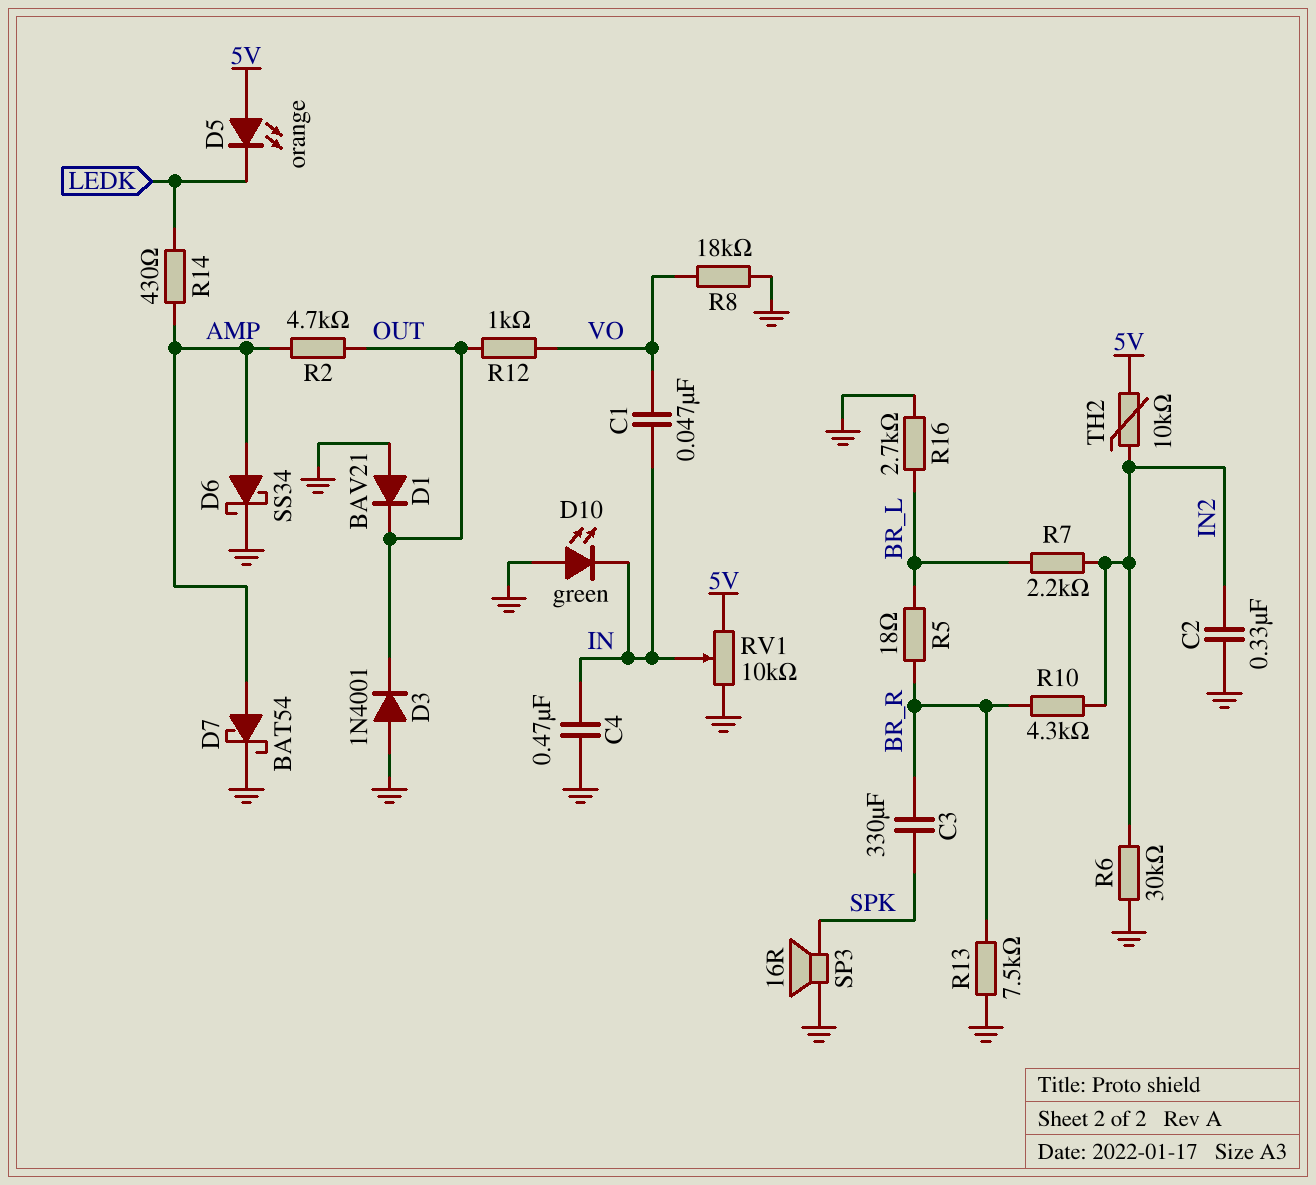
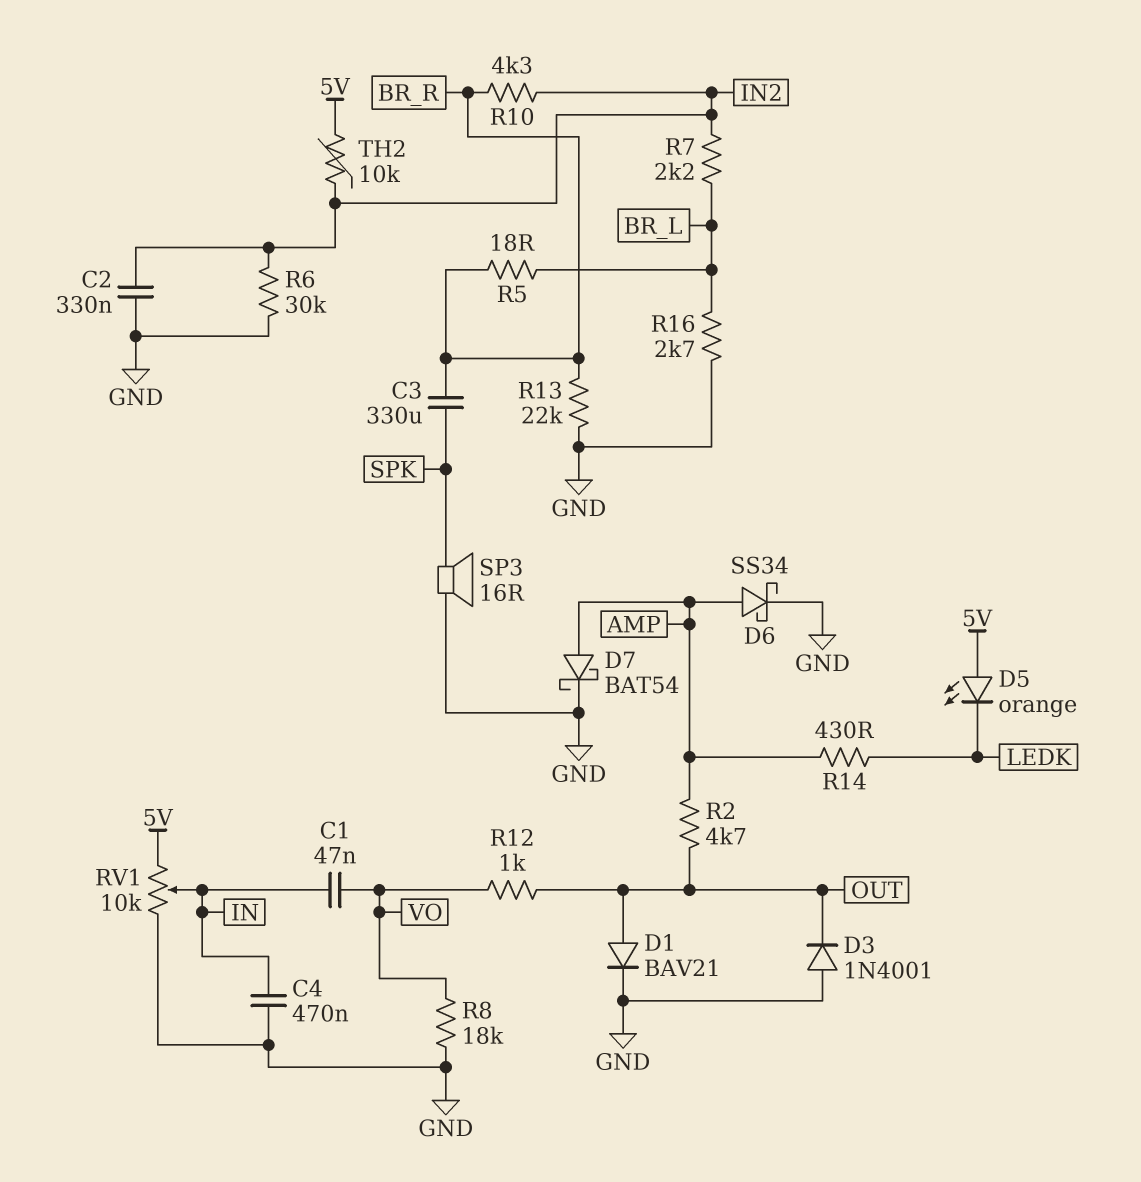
D1: diode BAV21 (A GND, K OUT) -> diode BAV21 (A OUT, K GND)
D10: LED green (A GND, K IN) -> none
R13: 7.5k (BR_R, GND) -> 22k (BR_R, GND)

